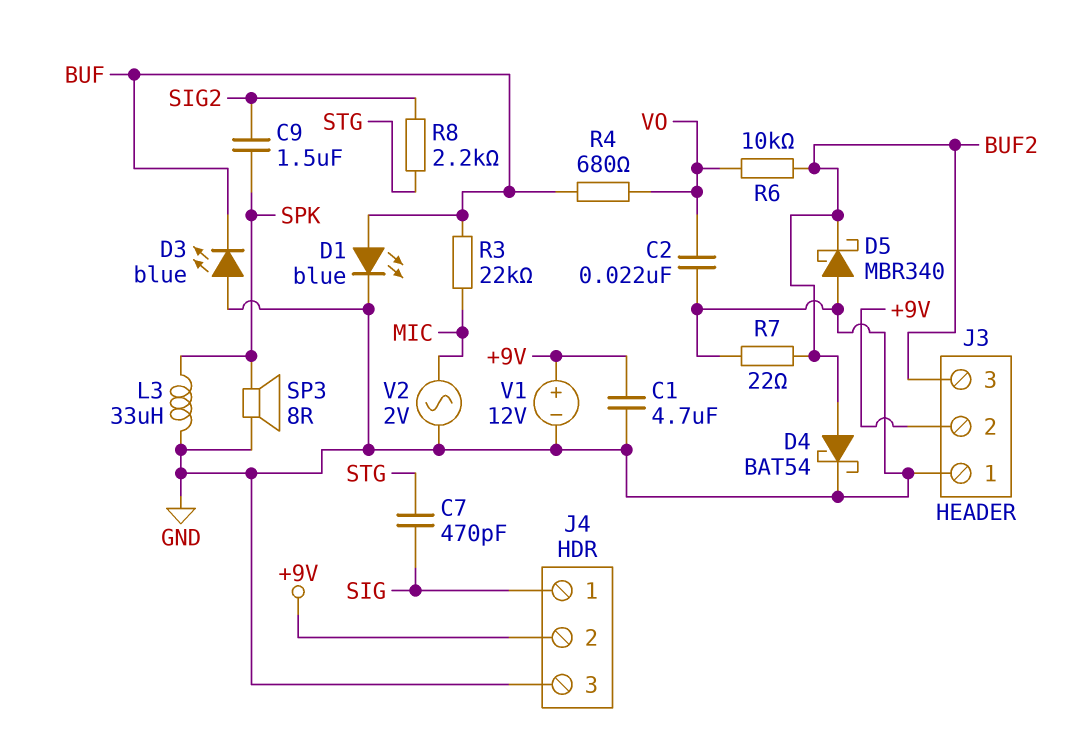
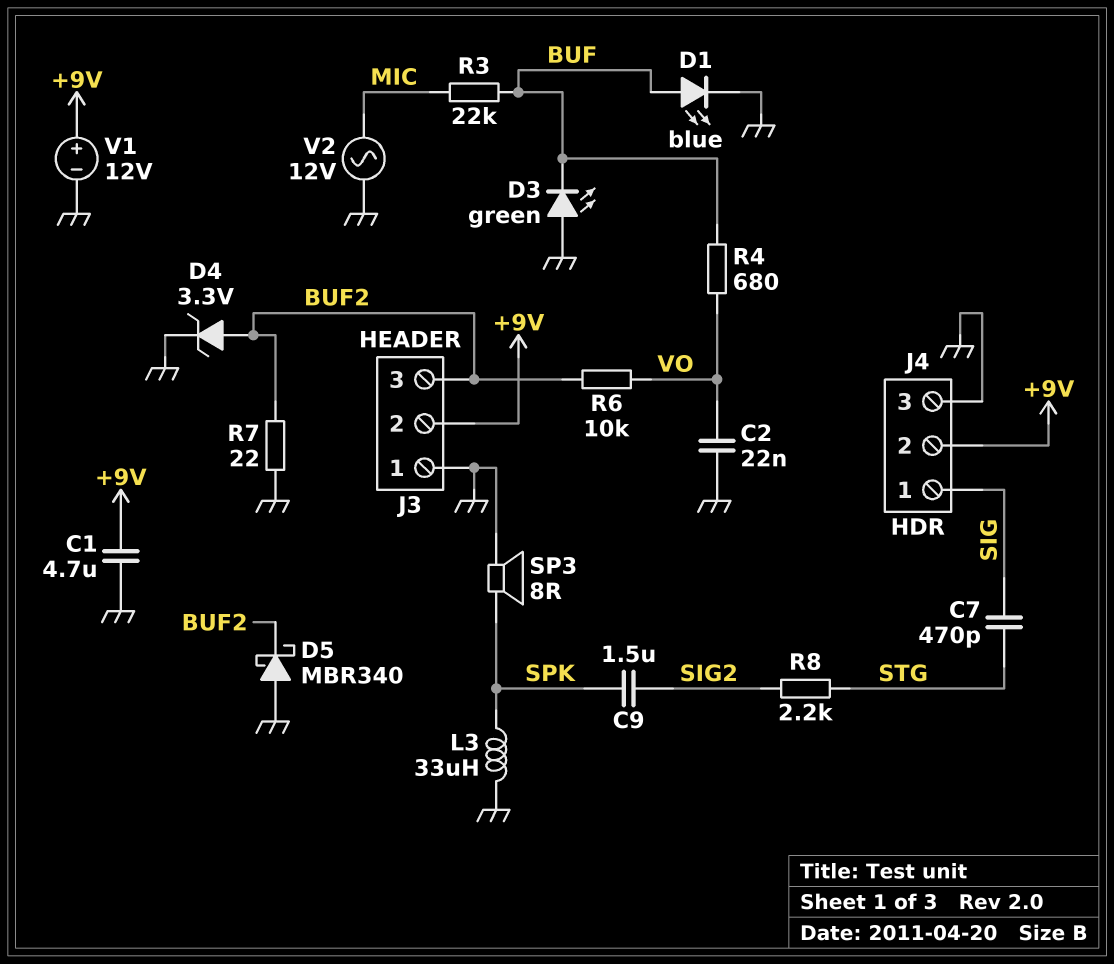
D3: LED blue (A GND, K BUF) -> LED green (A GND, K BUF)
D4: schottky BAT54 (A BUF2, K GND) -> zener 3.3V (A BUF2, K GND)
V2: AC 2V (GND, MIC) -> AC 12V (GND, MIC)

